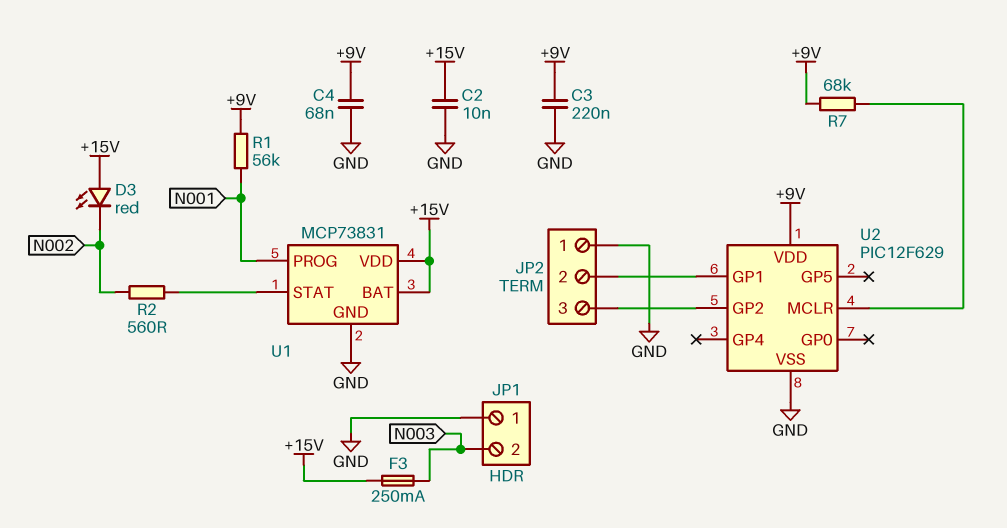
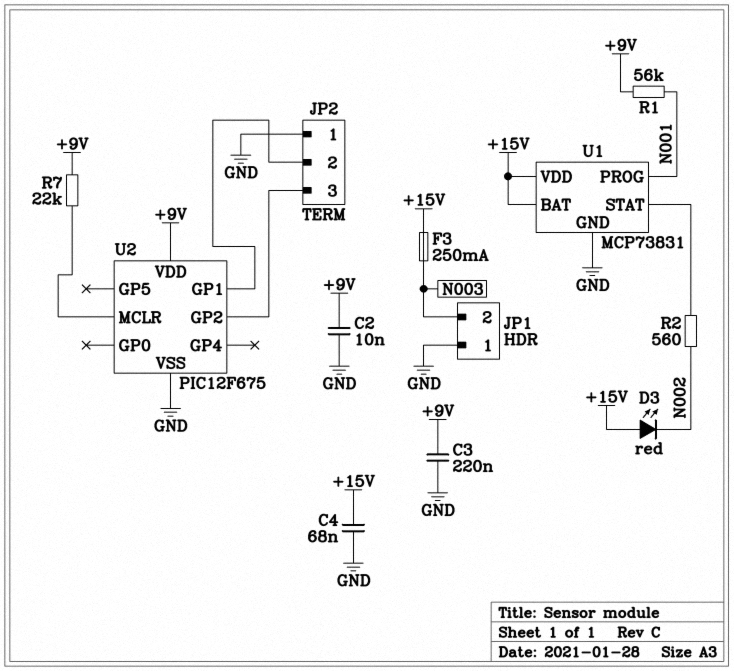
C2: 10nF (+15V, GND) -> 10nF (+9V, GND)
C4: 68nF (+9V, GND) -> 68nF (+15V, GND)
R7: 68k (+9V, U2/MCLR) -> 22k (+9V, U2/MCLR)
U2: PIC12F629 -> PIC12F675

